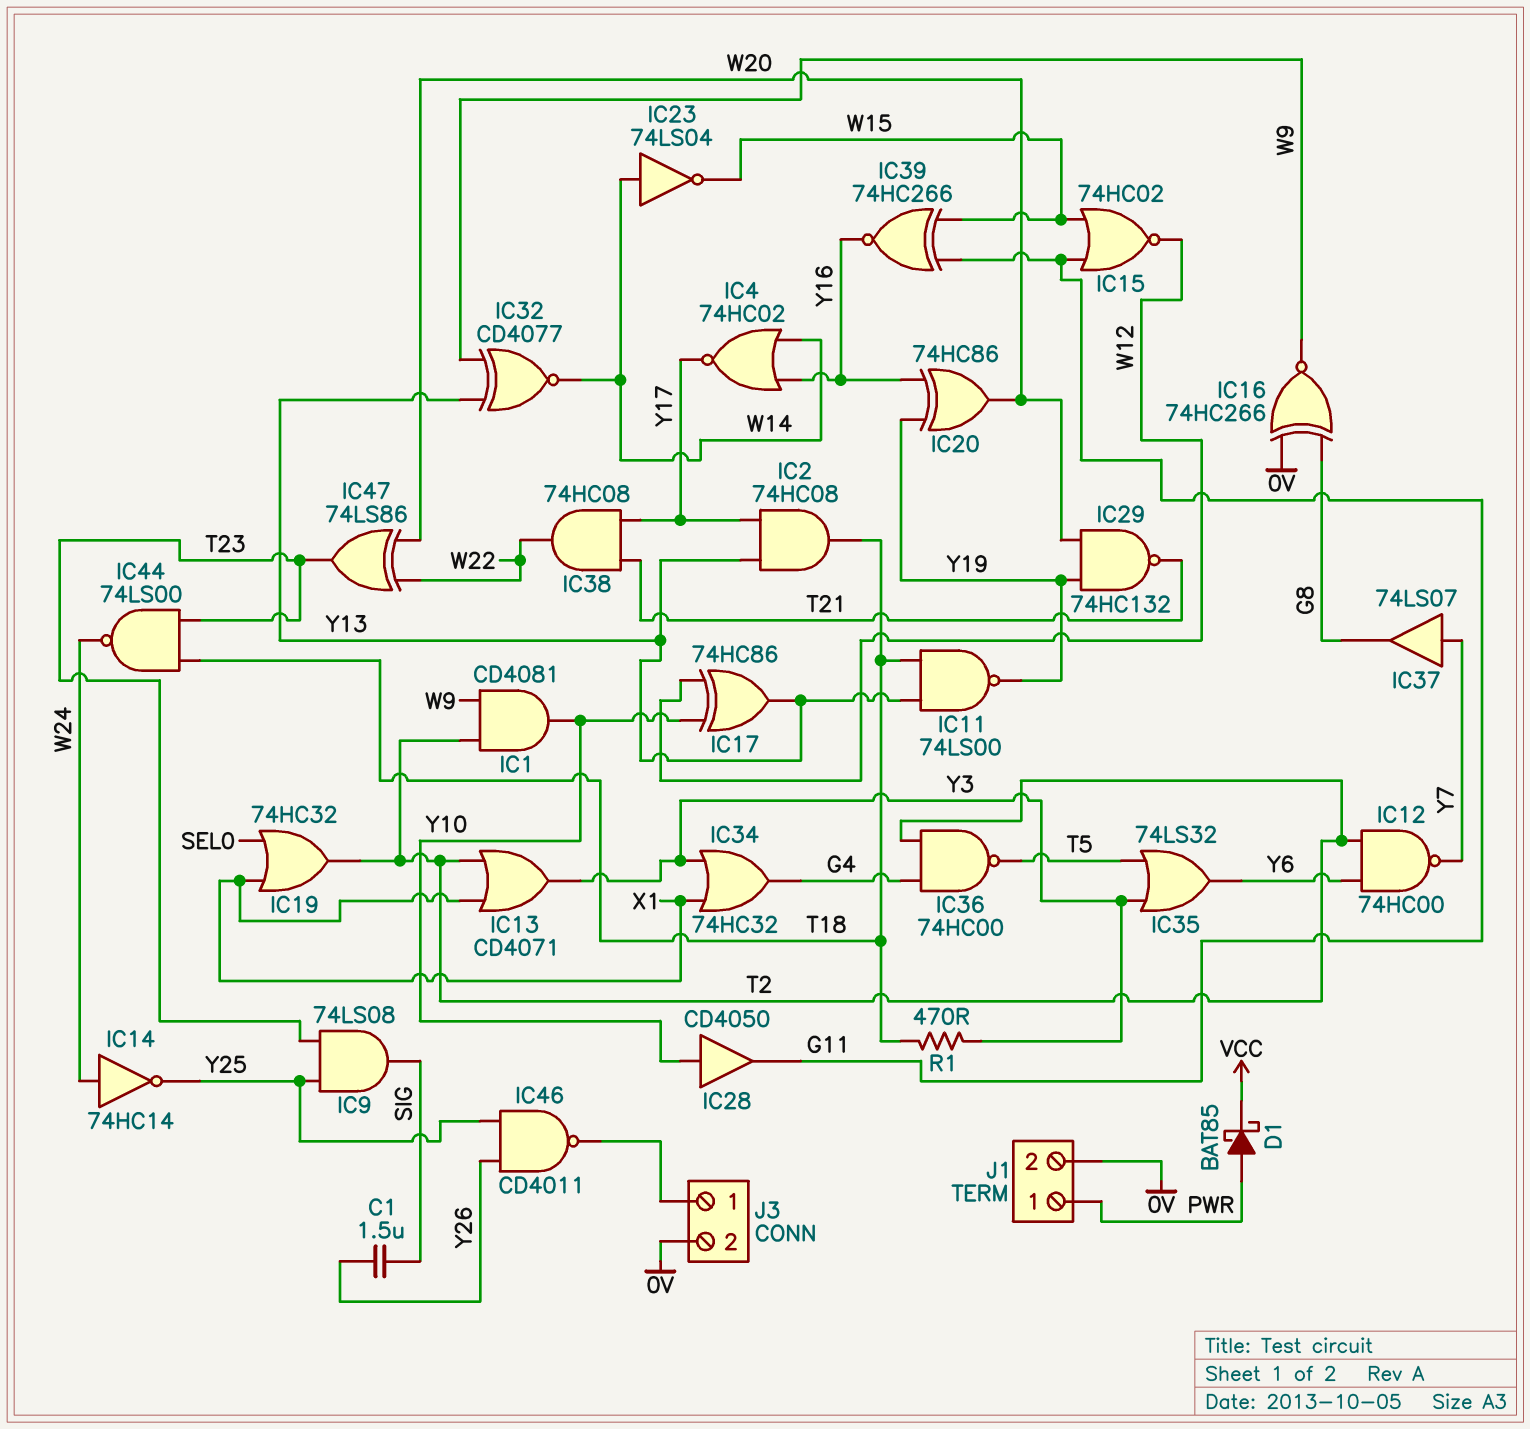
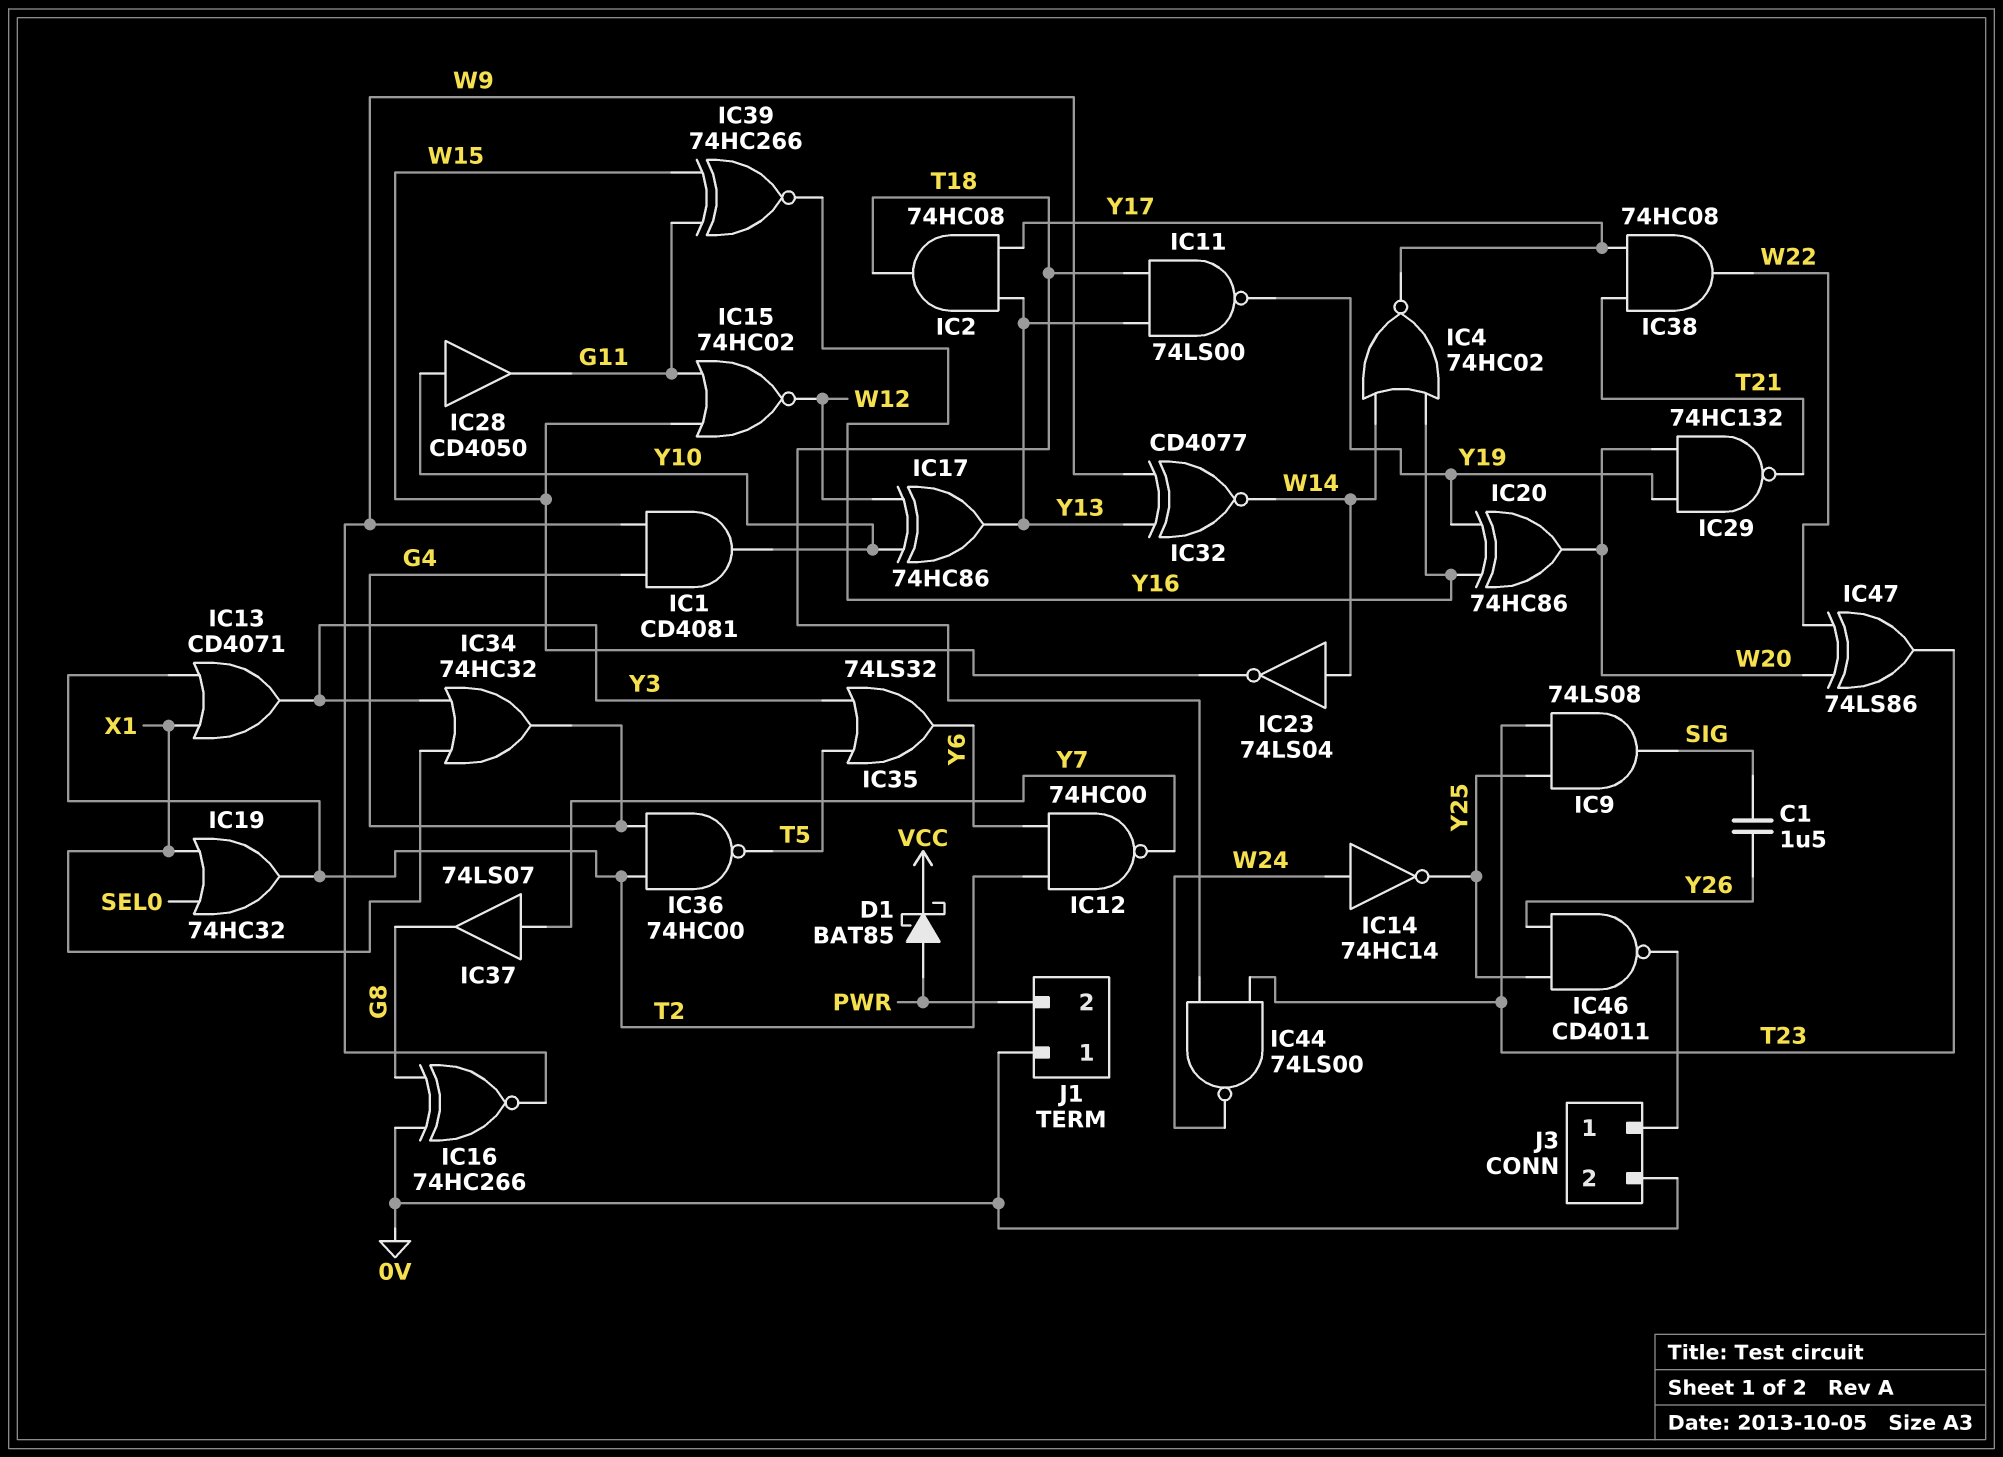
IC1: AND CD4081 (in T2, in W9, out Y10) -> AND CD4081 (in G4, in W9, out Y10)
J1 pin 1: PWR -> 0V
J1 pin 2: 0V -> PWR
R1: 470 (T18, Y3) -> none

